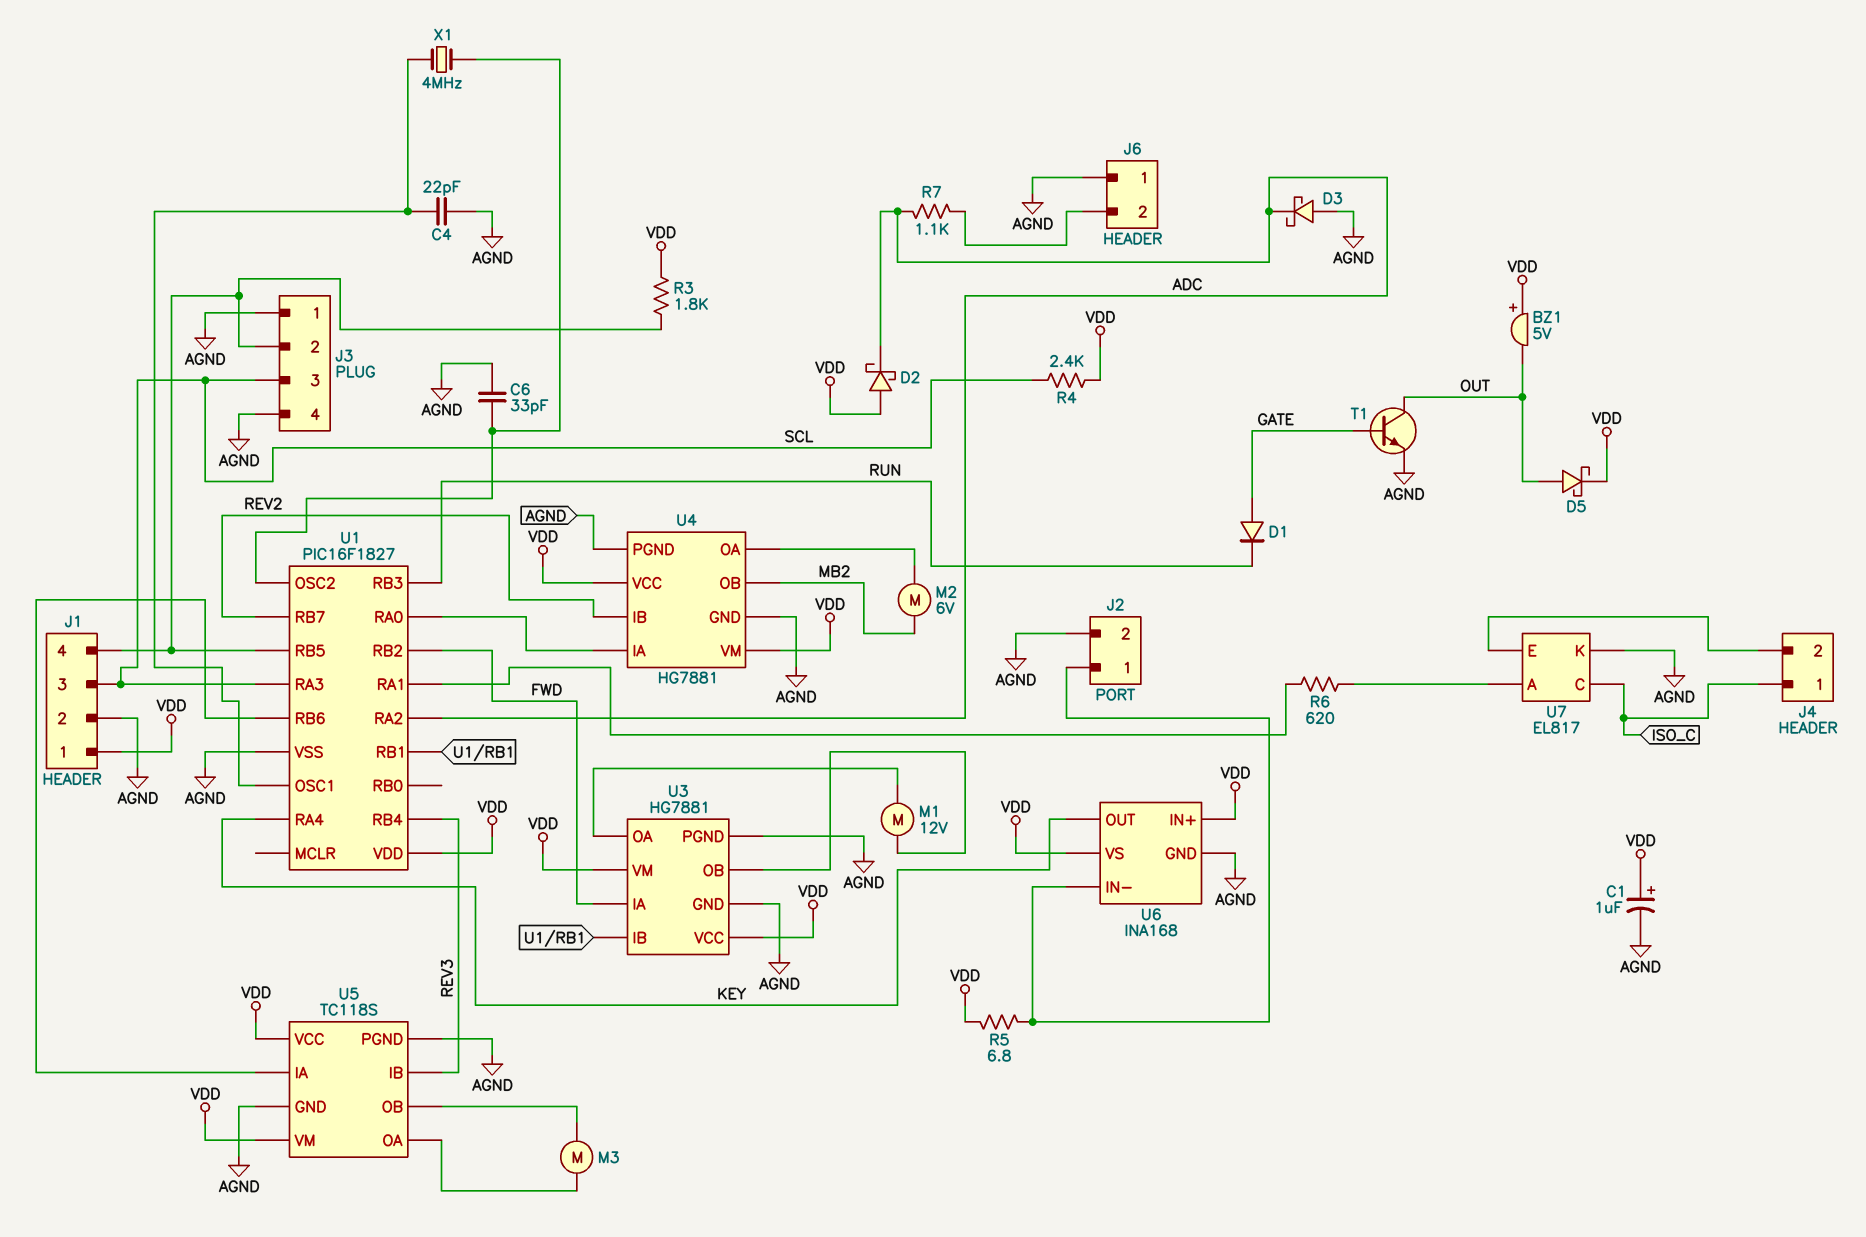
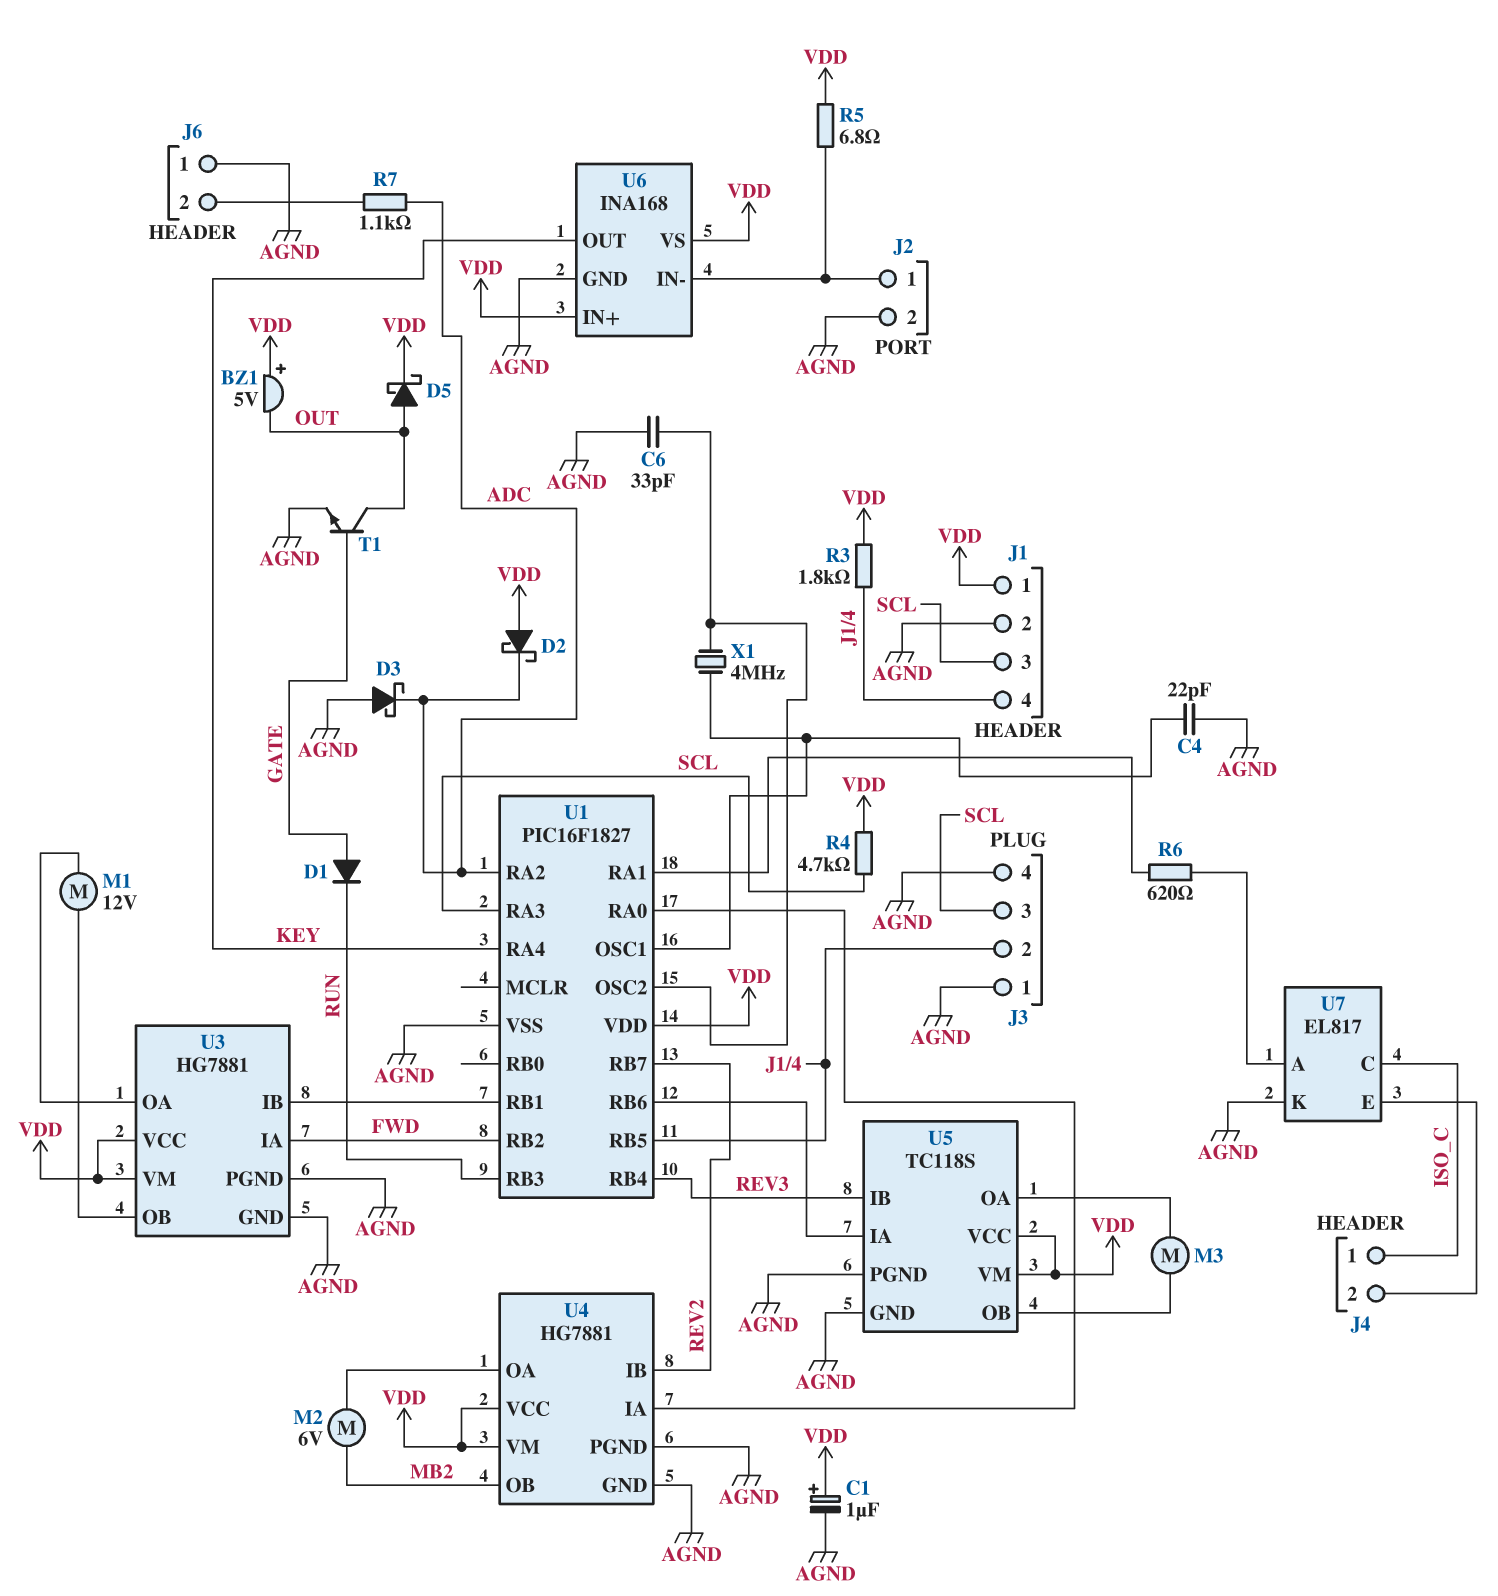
R4: 2.4k (SCL, VDD) -> 4.7k (SCL, VDD)

